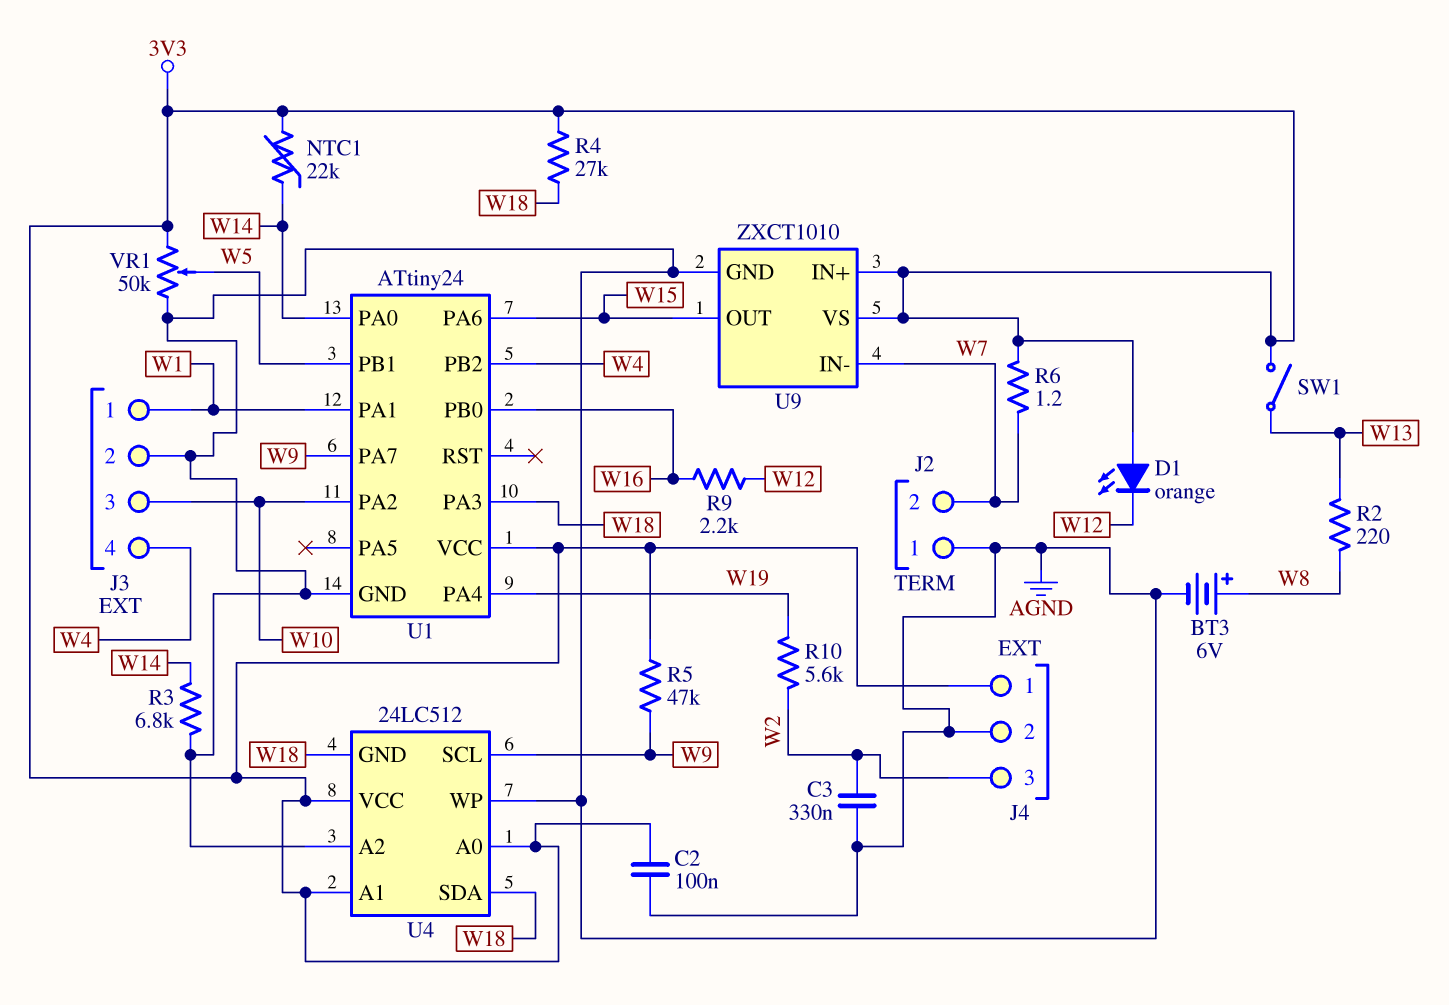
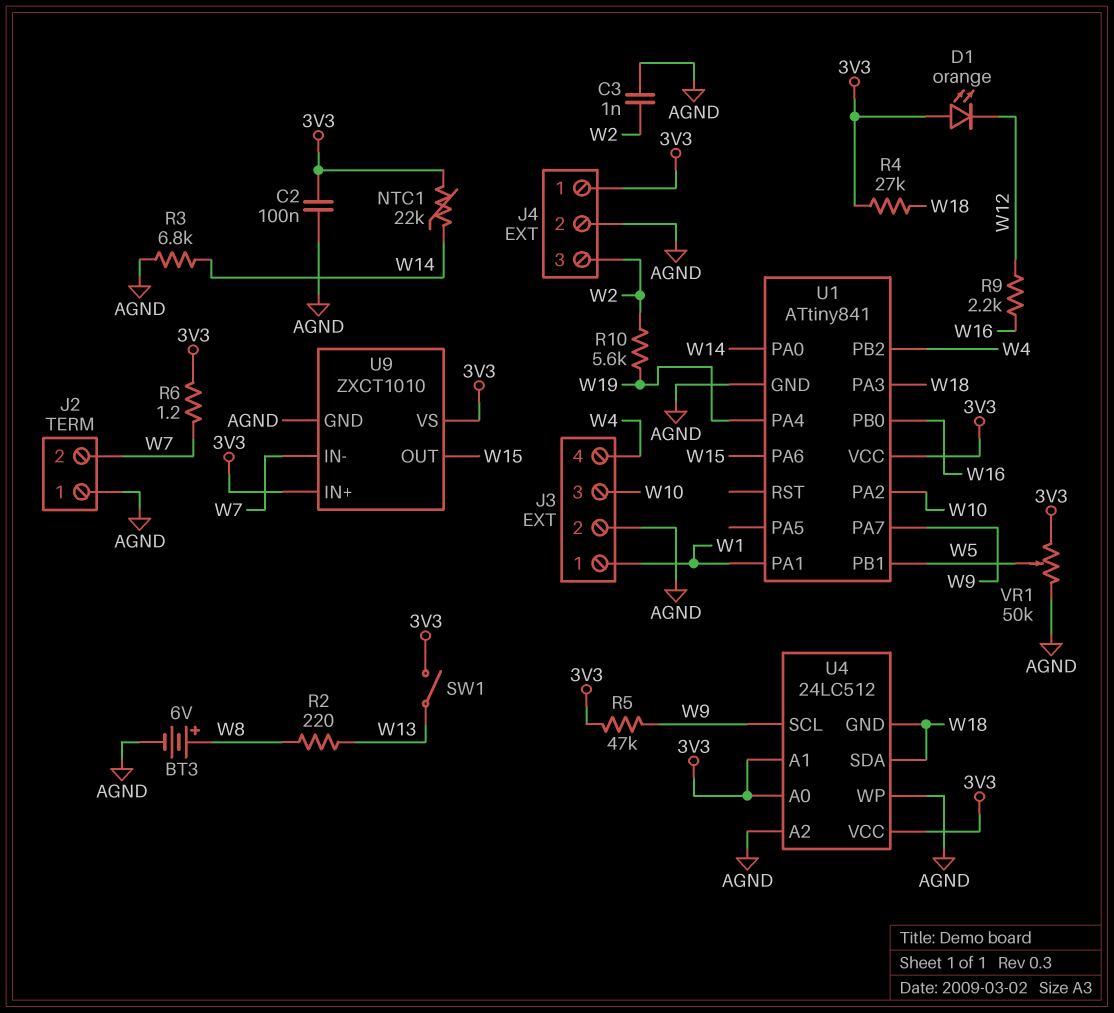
C3: 330nF (AGND, W2) -> 1nF (AGND, W2)
U1: ATtiny24 -> ATtiny841

